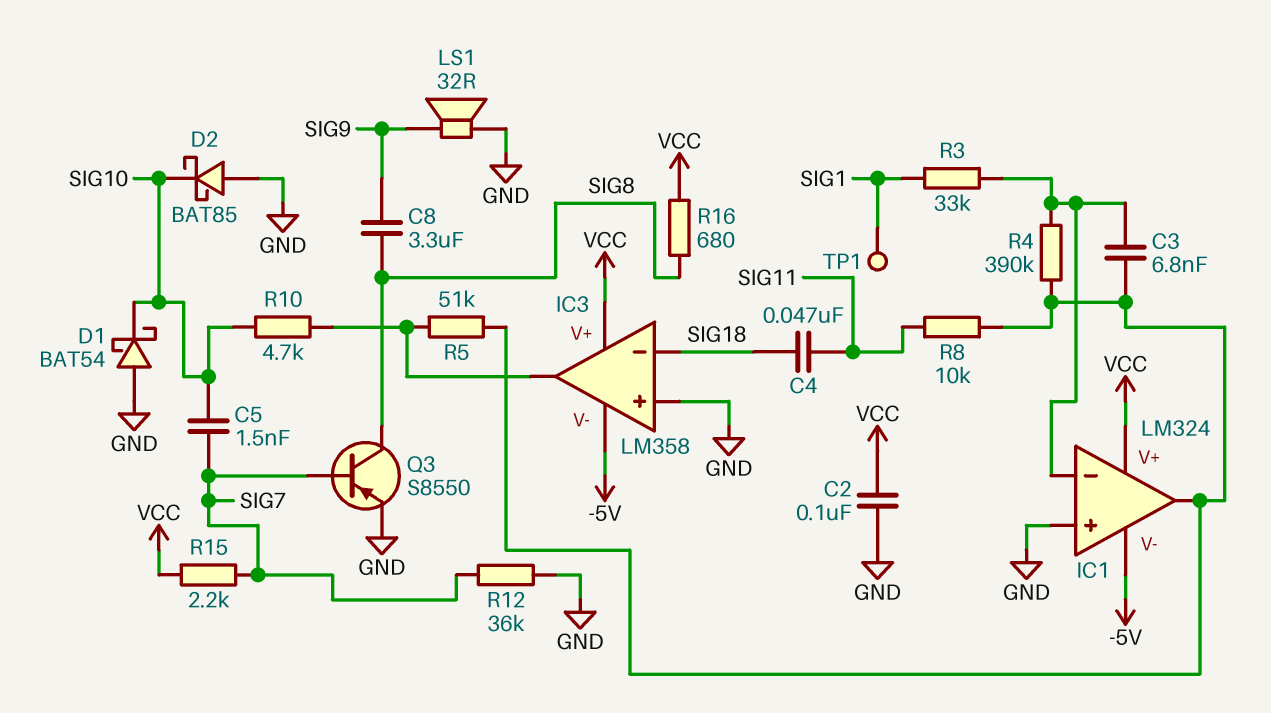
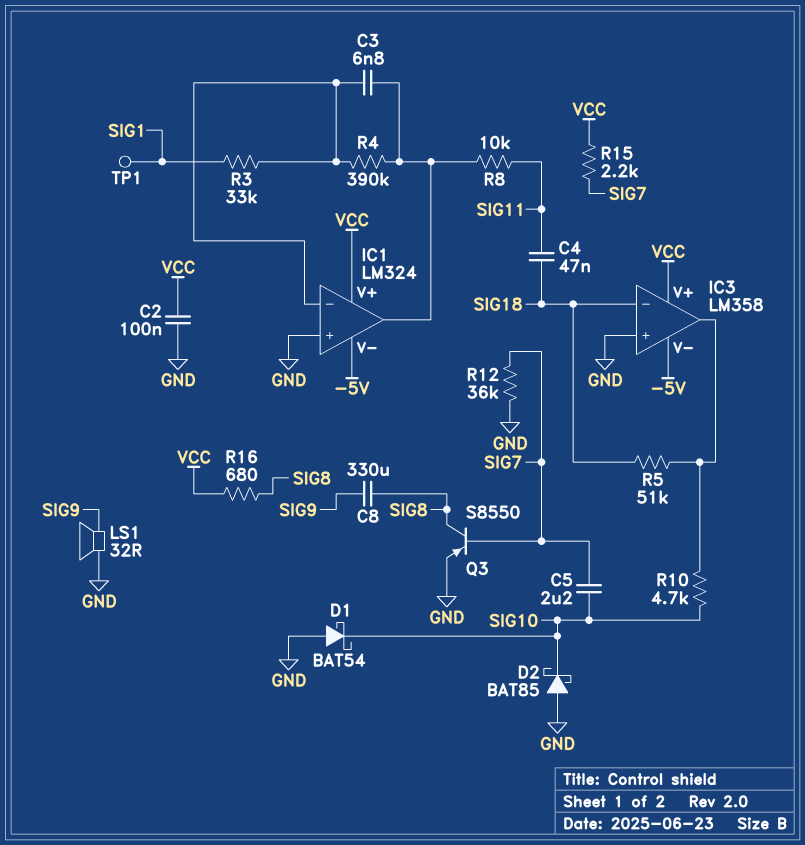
C5: 1.5nF (SIG7, SIG10) -> 2.2uF (SIG7, SIG10)
C8: 3.3uF (SIG8, SIG9) -> 330uF (SIG8, SIG9)
R5: 51k (IC1/out, IC3/out) -> 51k (IC3/out, SIG18)

